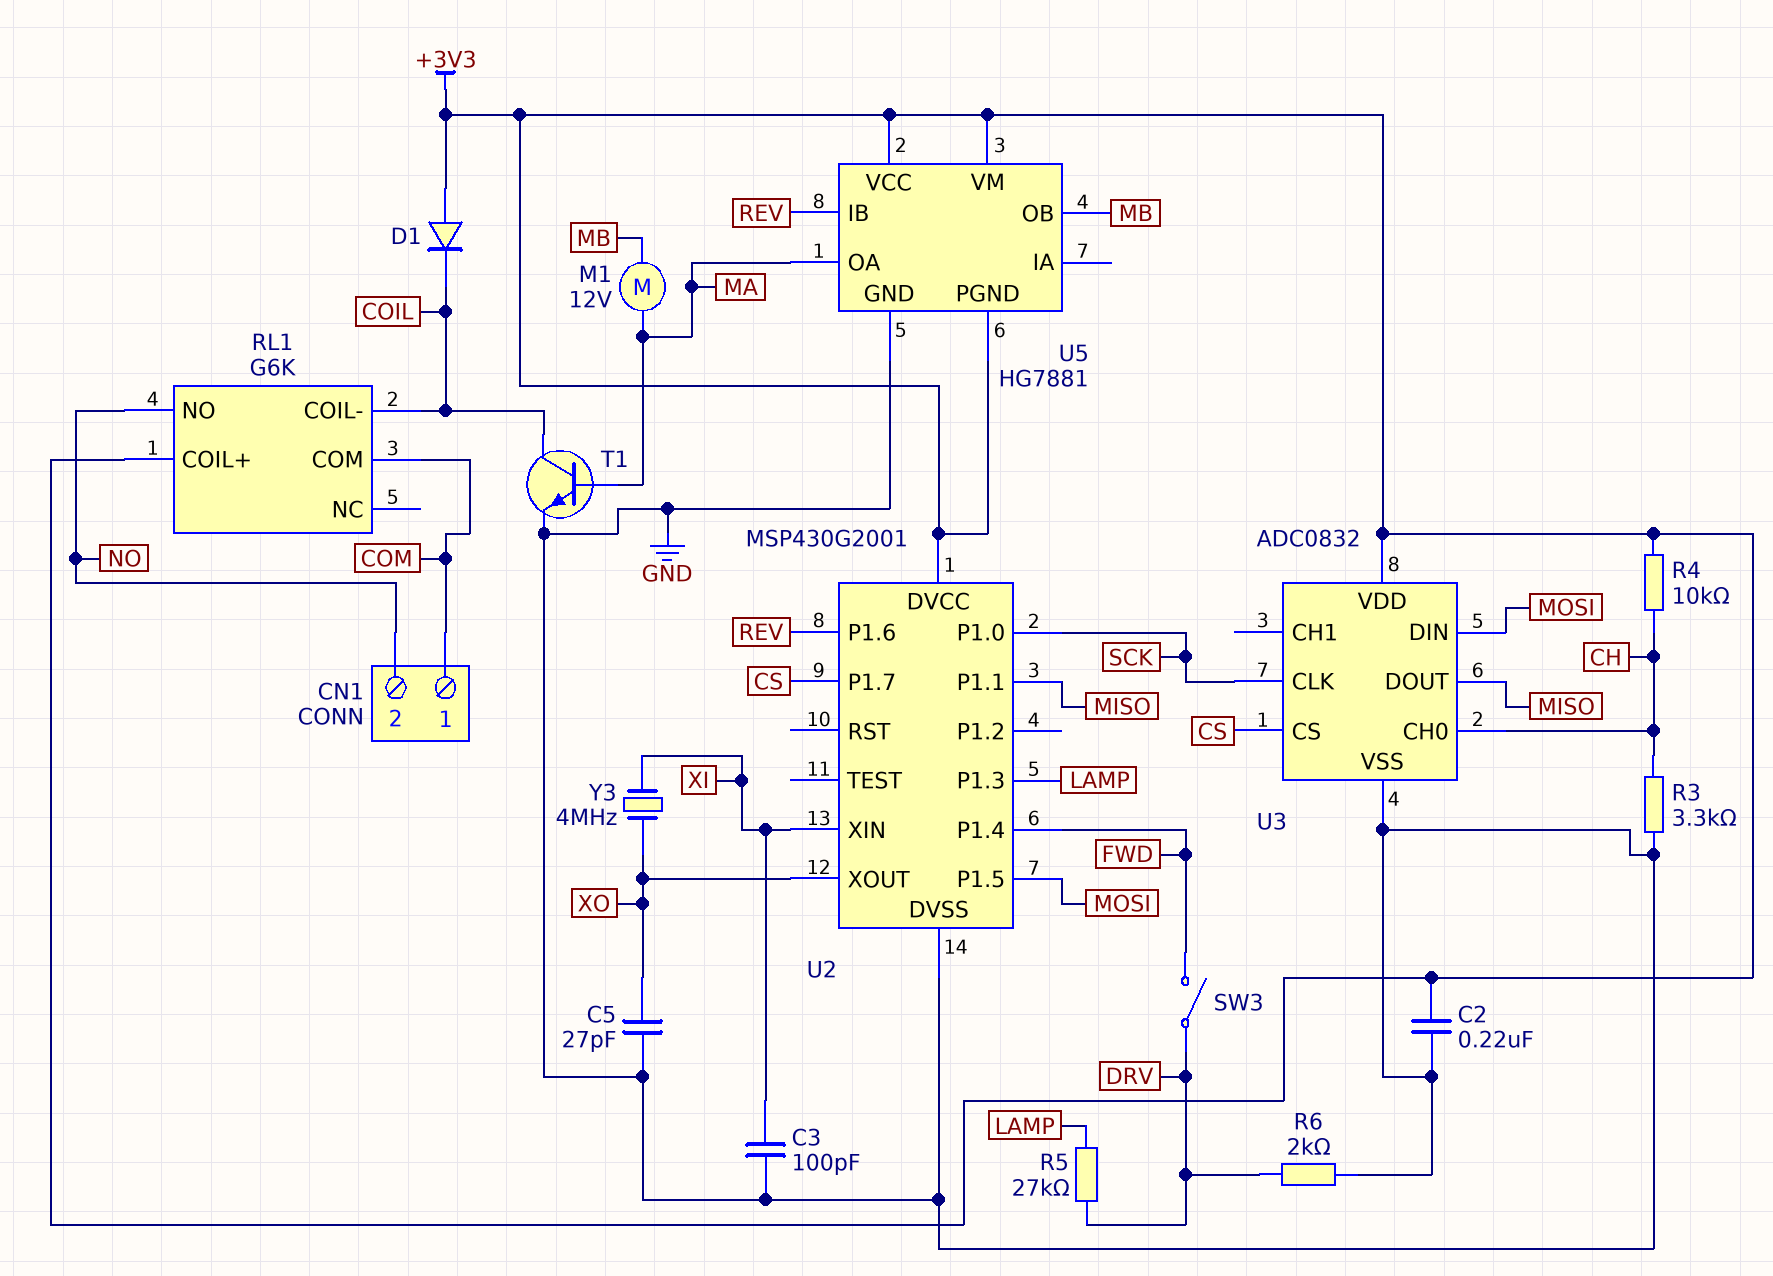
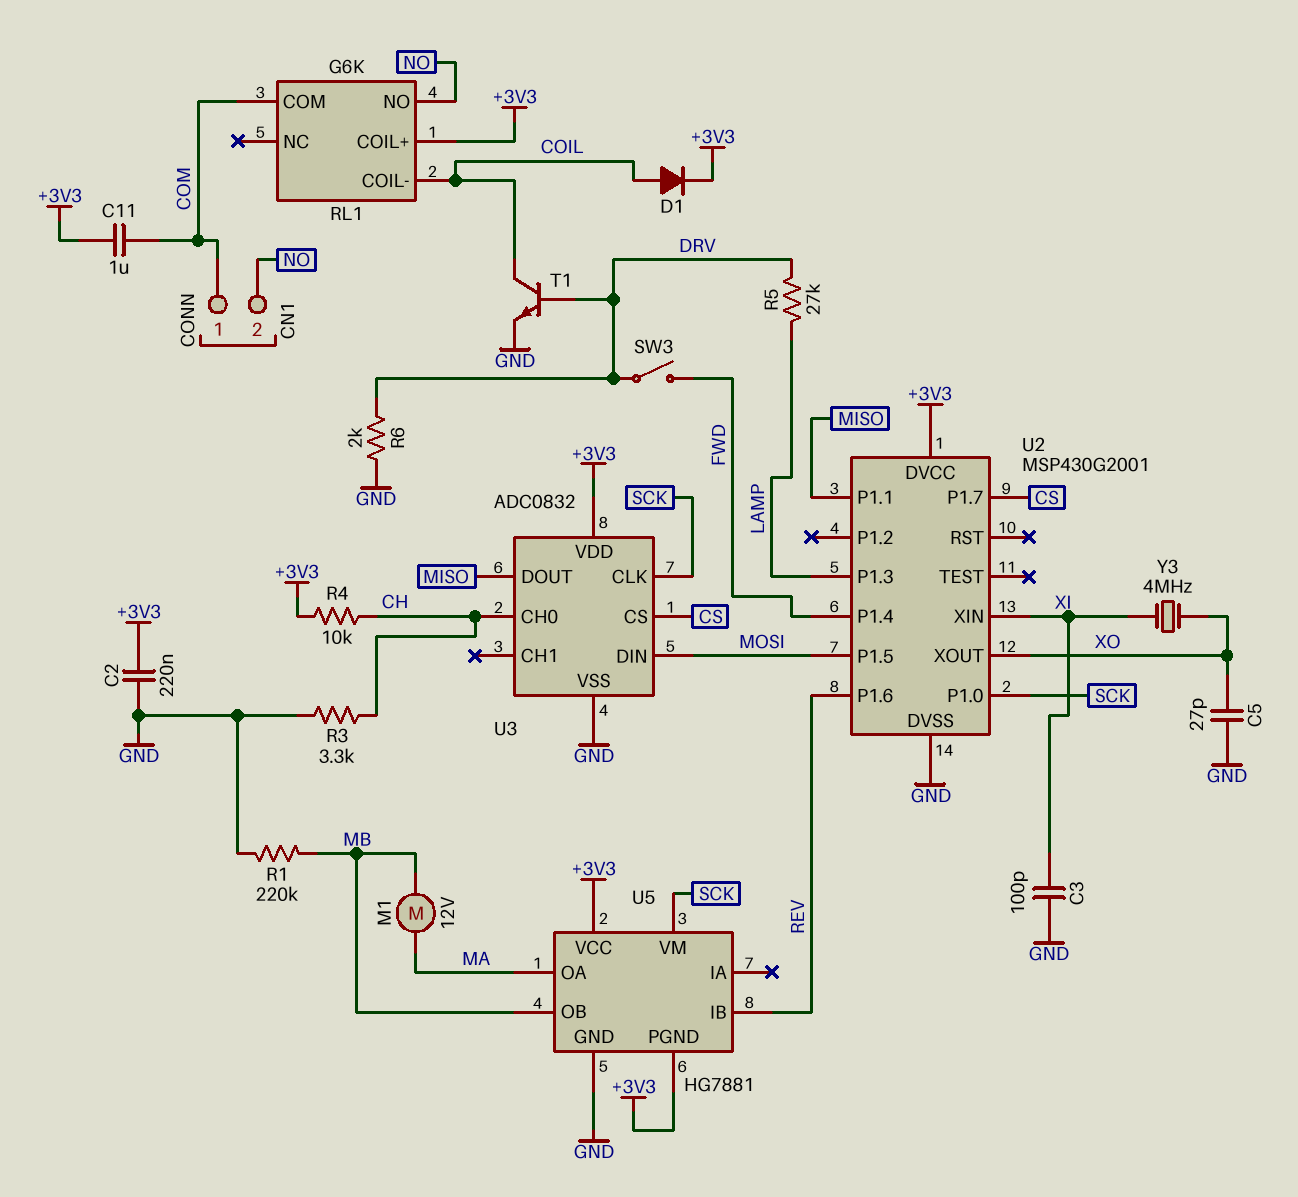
C11: none -> 1uF (+3V3, COM)
D1: diode (A +3V3, K COIL) -> diode (A COIL, K +3V3)
R1: none -> 220k (GND, MB)
T1: NPN (B MA, C COIL, E GND) -> NPN (B DRV, C COIL, E GND)
U5 pin VM: +3V3 -> SCK

